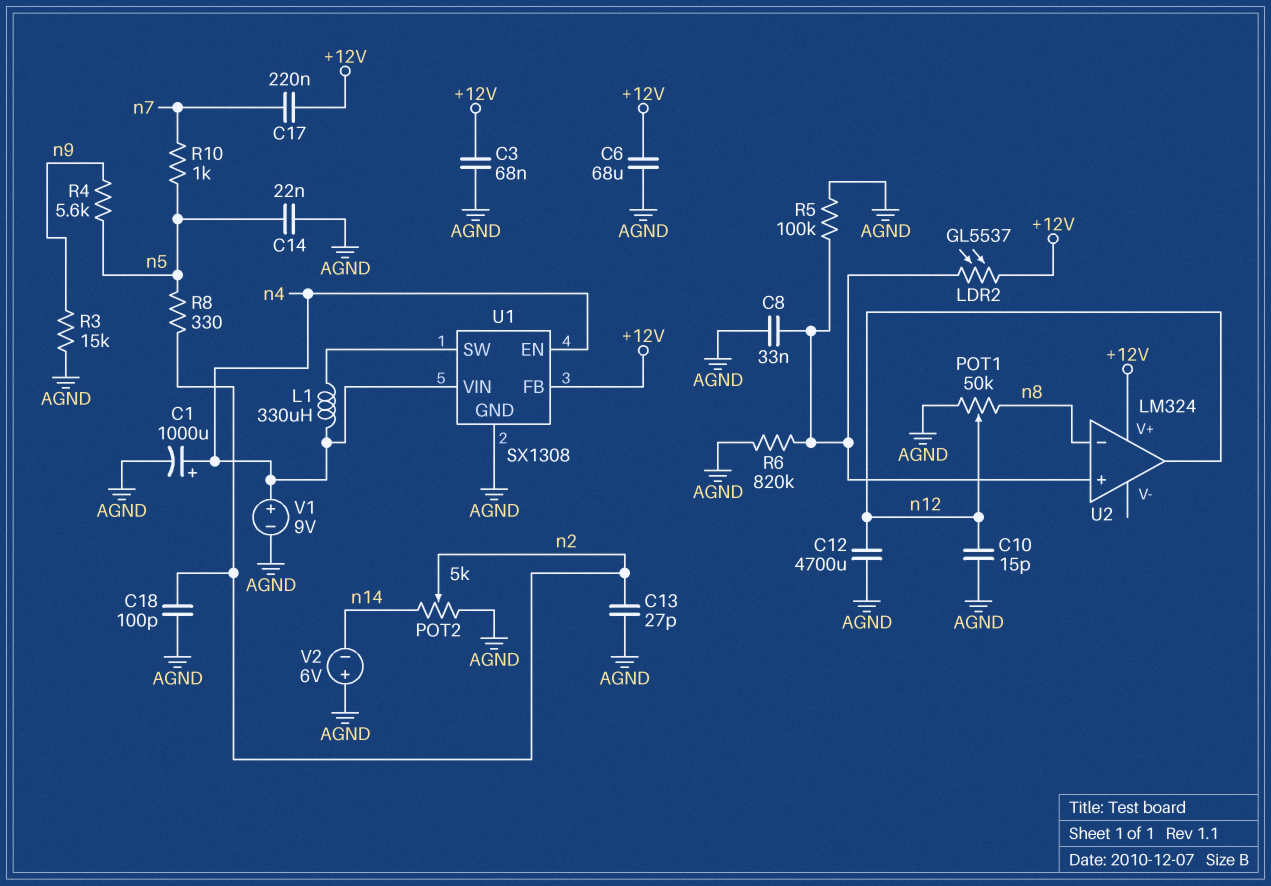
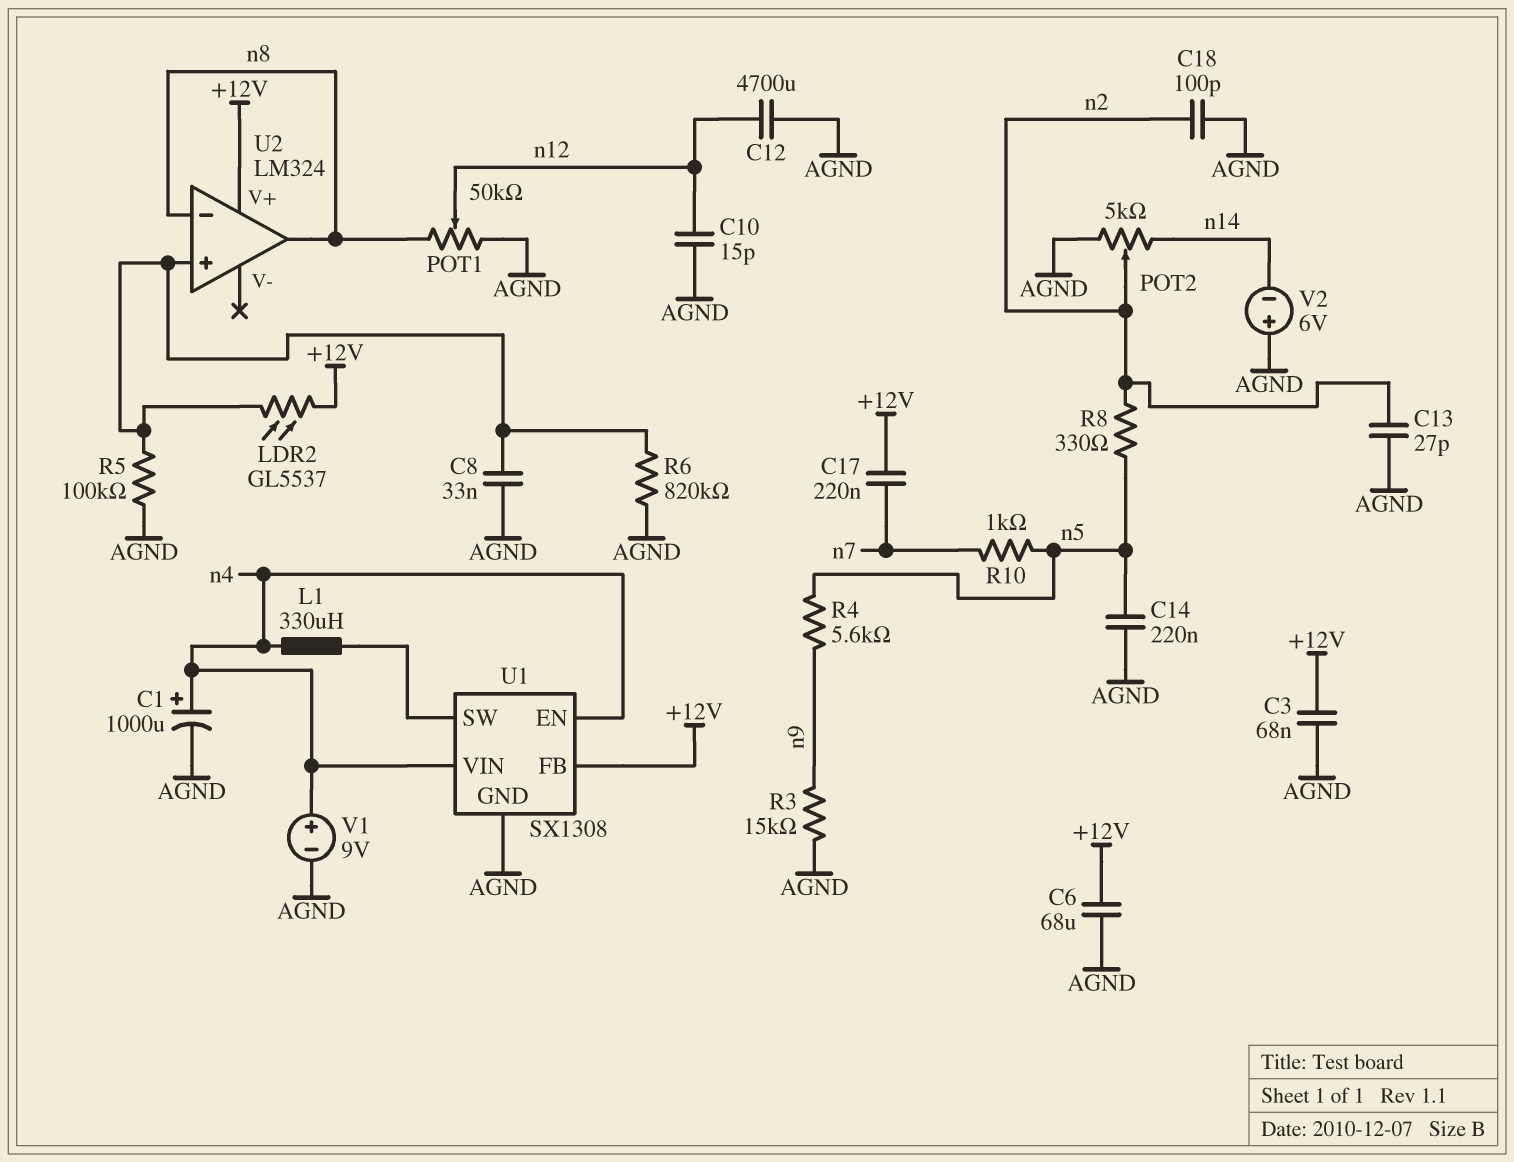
C14: 22nF (AGND, n5) -> 220nF (AGND, n5)
U2 pin out: n12 -> n8

